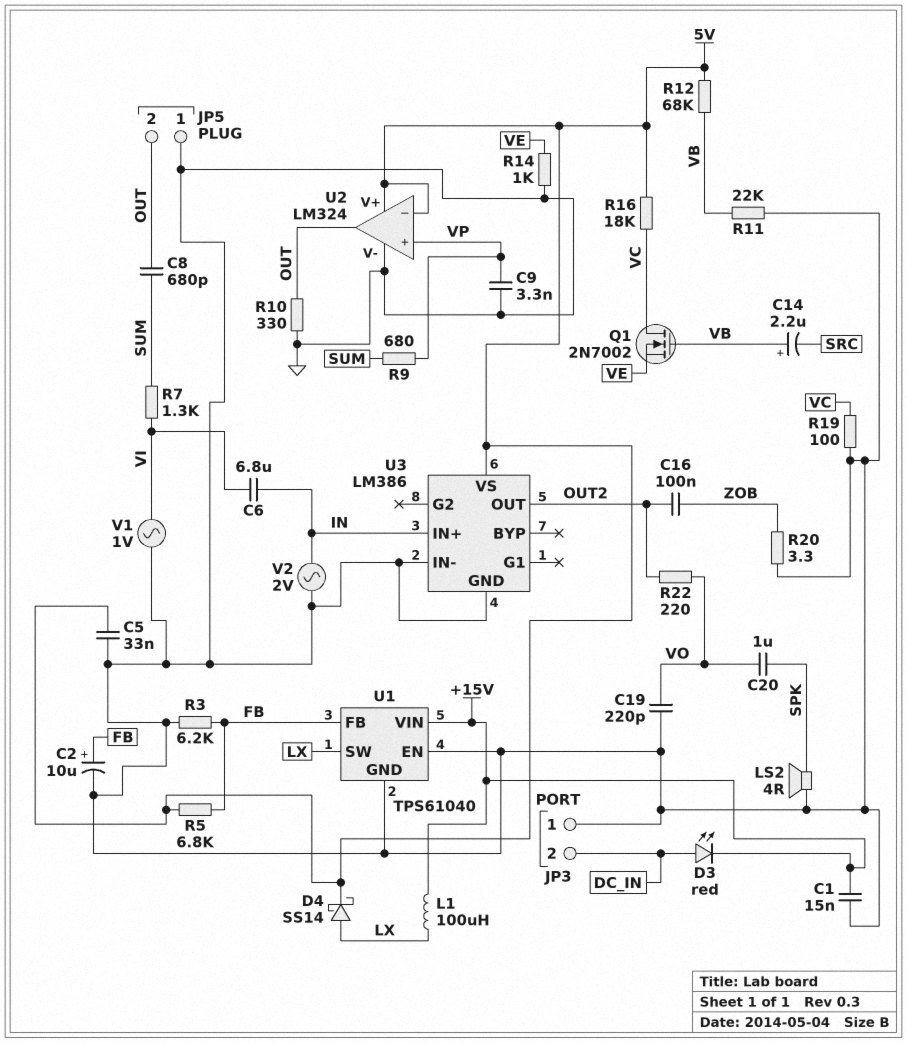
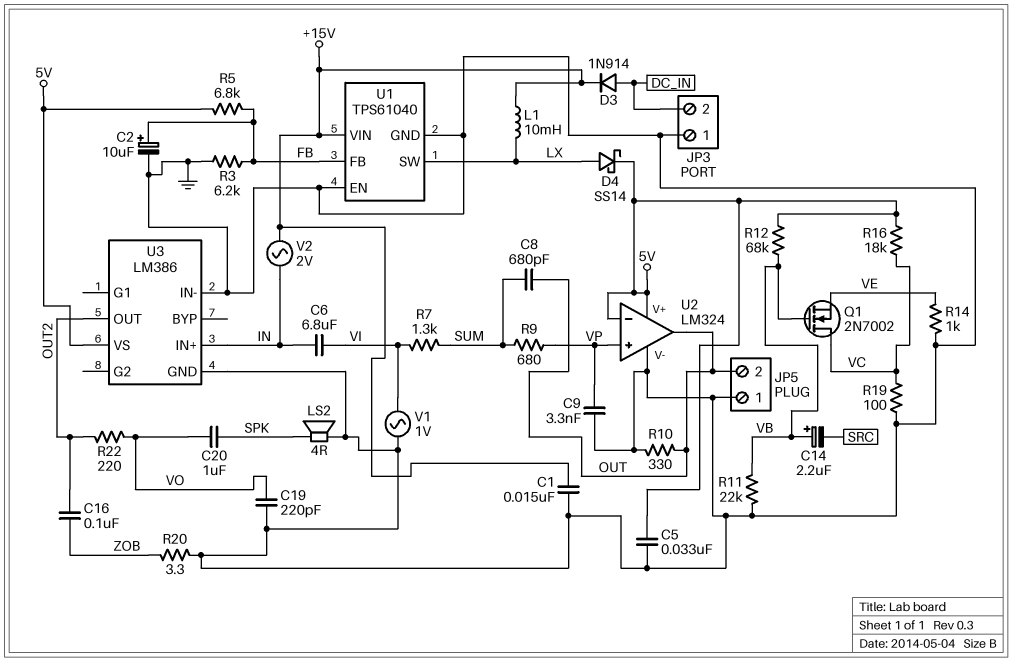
D3: LED red (A DC_IN, K +15V) -> diode 1N914 (A DC_IN, K +15V)
L1: 100uH (+15V, LX) -> 10mH (+15V, LX)
V2: AC 2V (GND, IN) -> AC 2V (+15V, IN)

